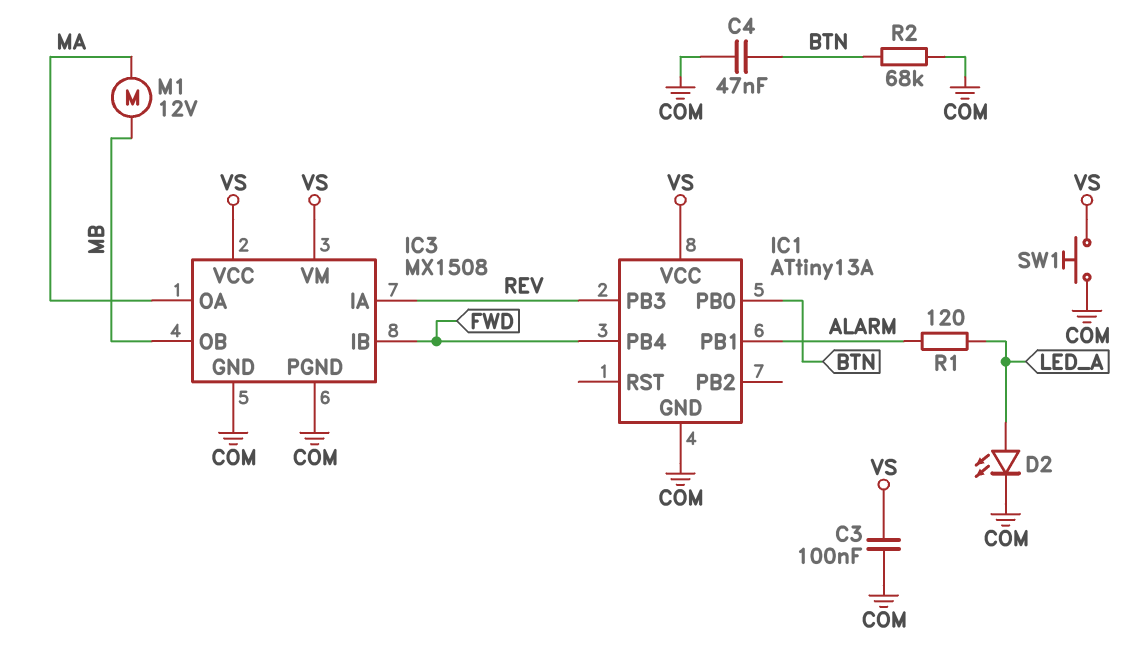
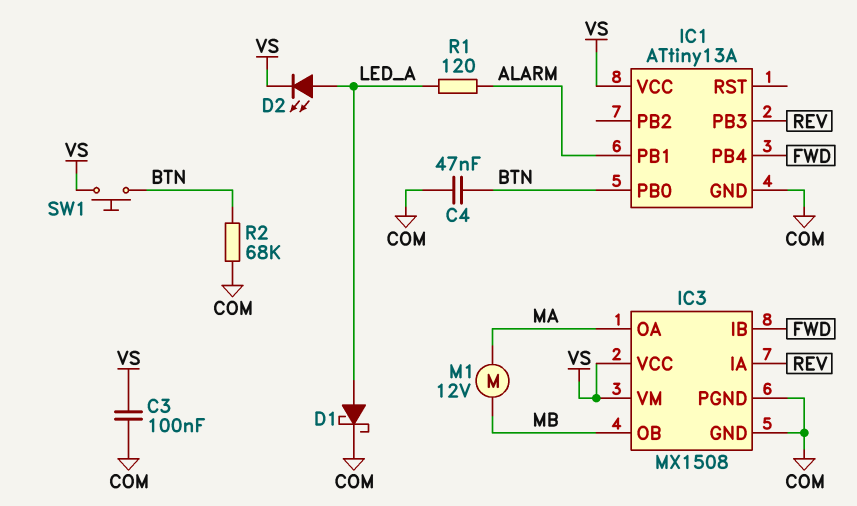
D1: none -> schottky (A LED_A, K COM)
D2: LED (A LED_A, K COM) -> LED (A LED_A, K VS)
SW1: button (COM, VS) -> button (BTN, VS)

